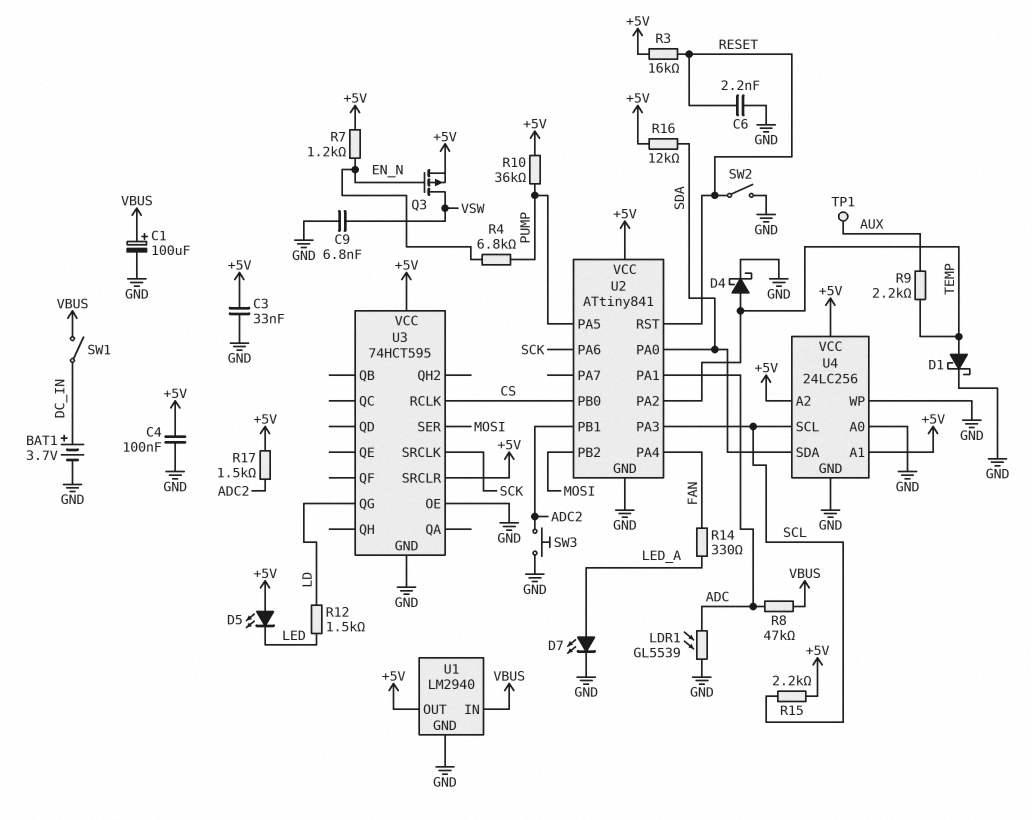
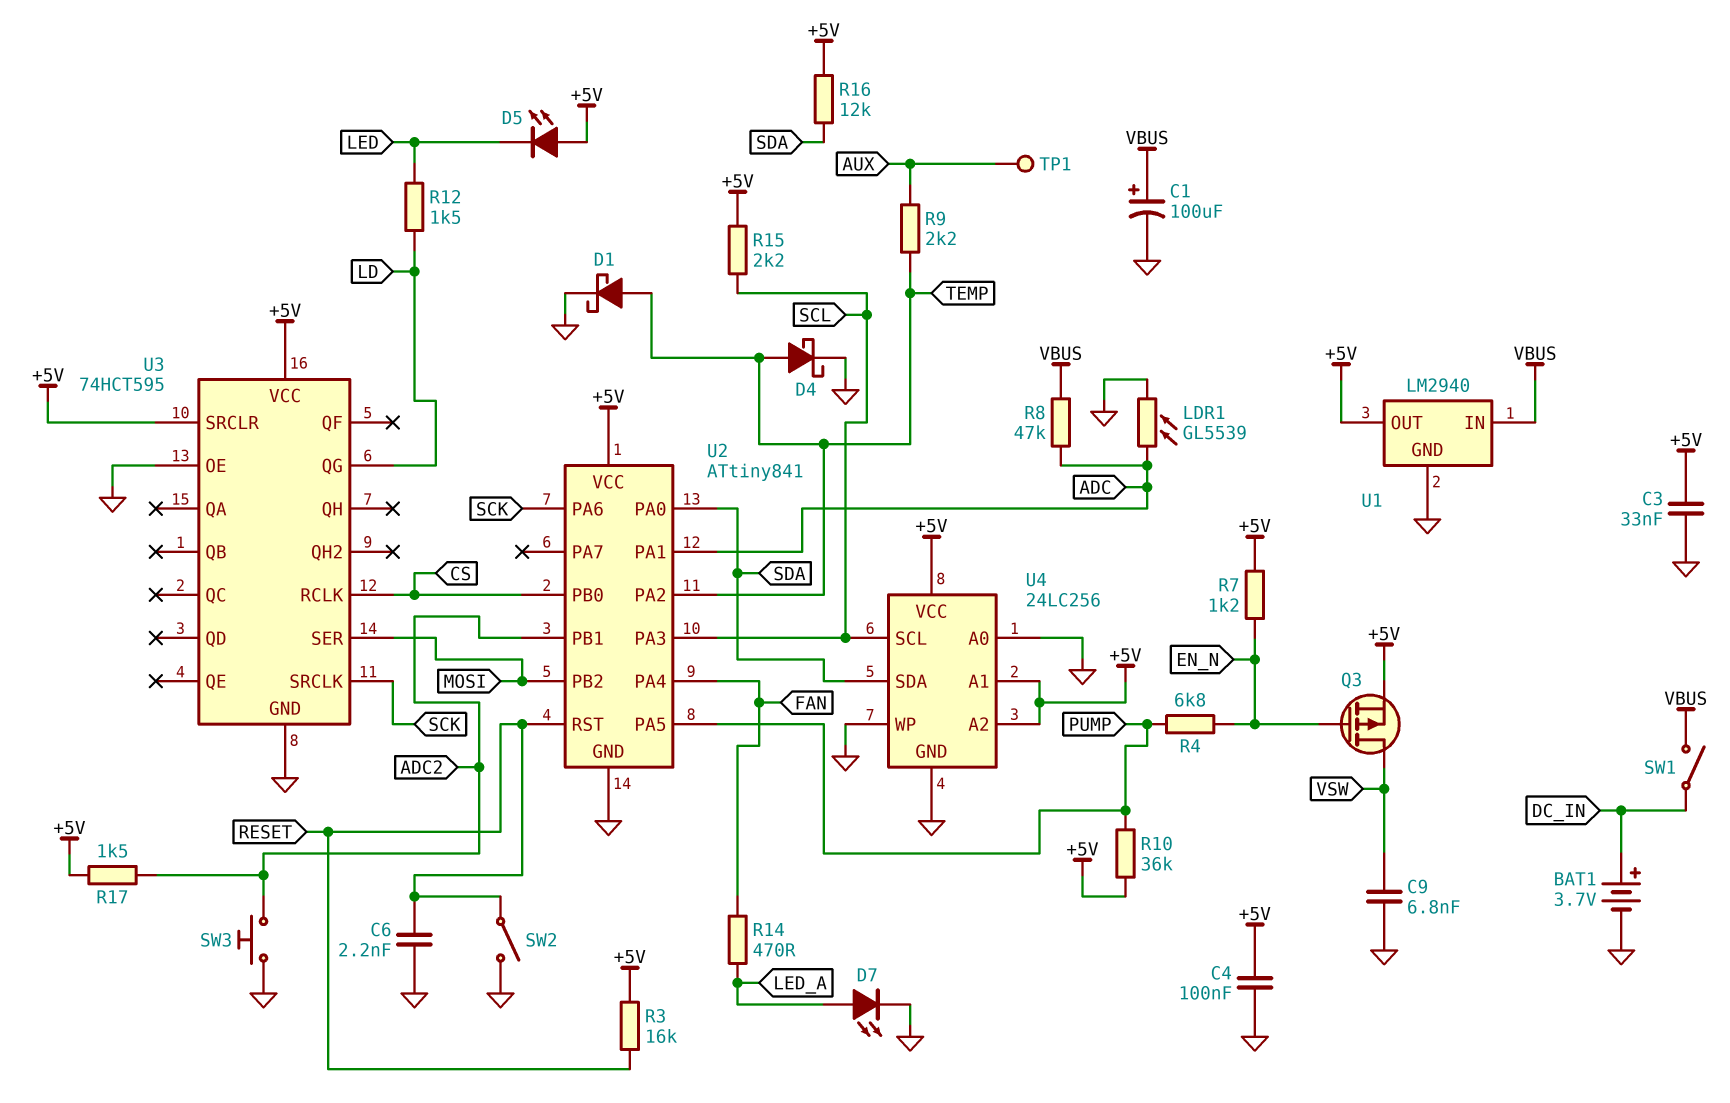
R14: 330 (FAN, LED_A) -> 470 (FAN, LED_A)

